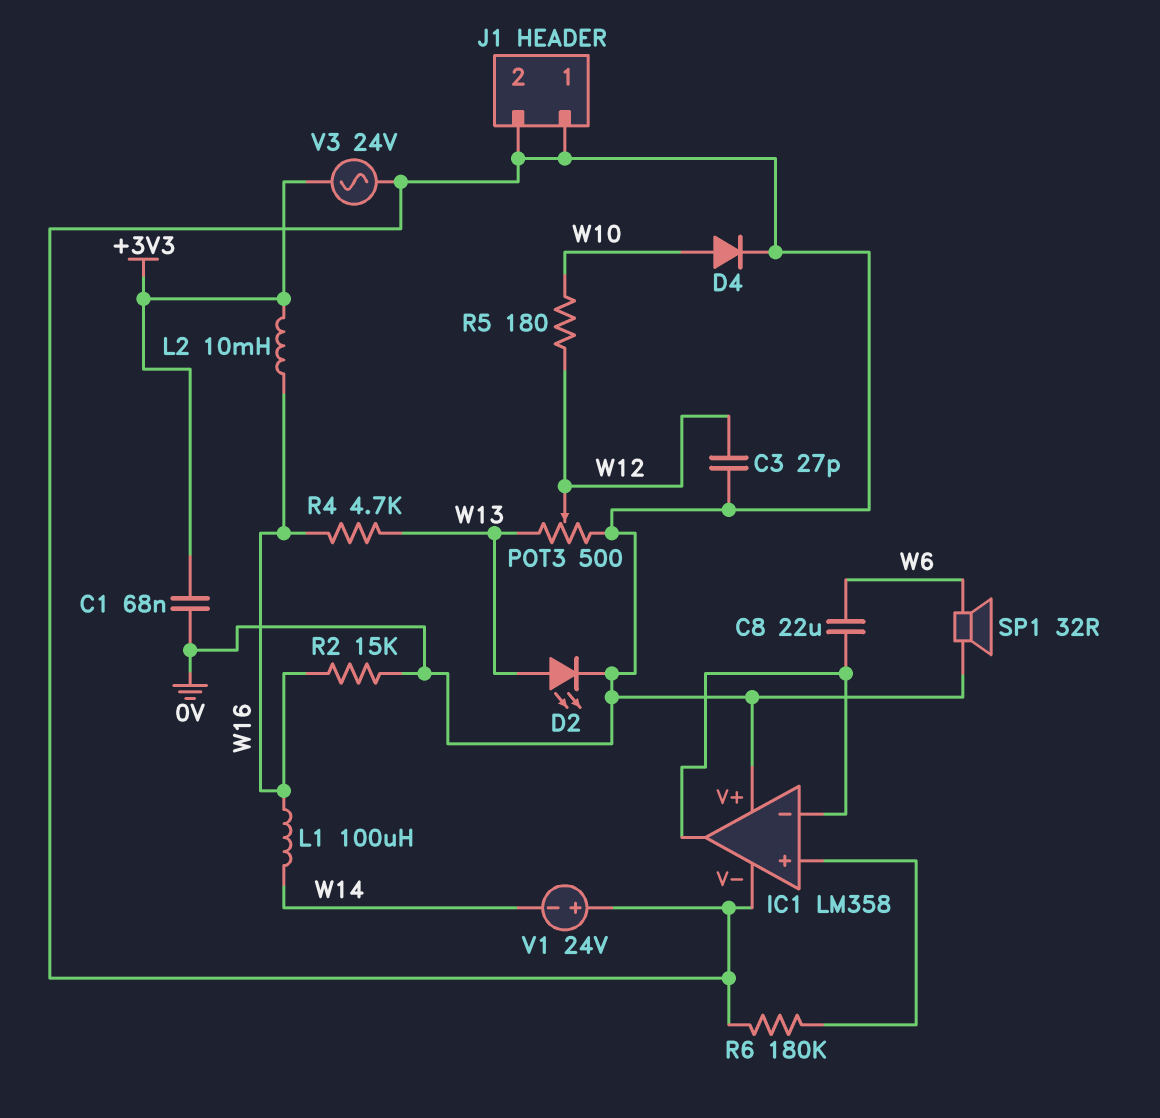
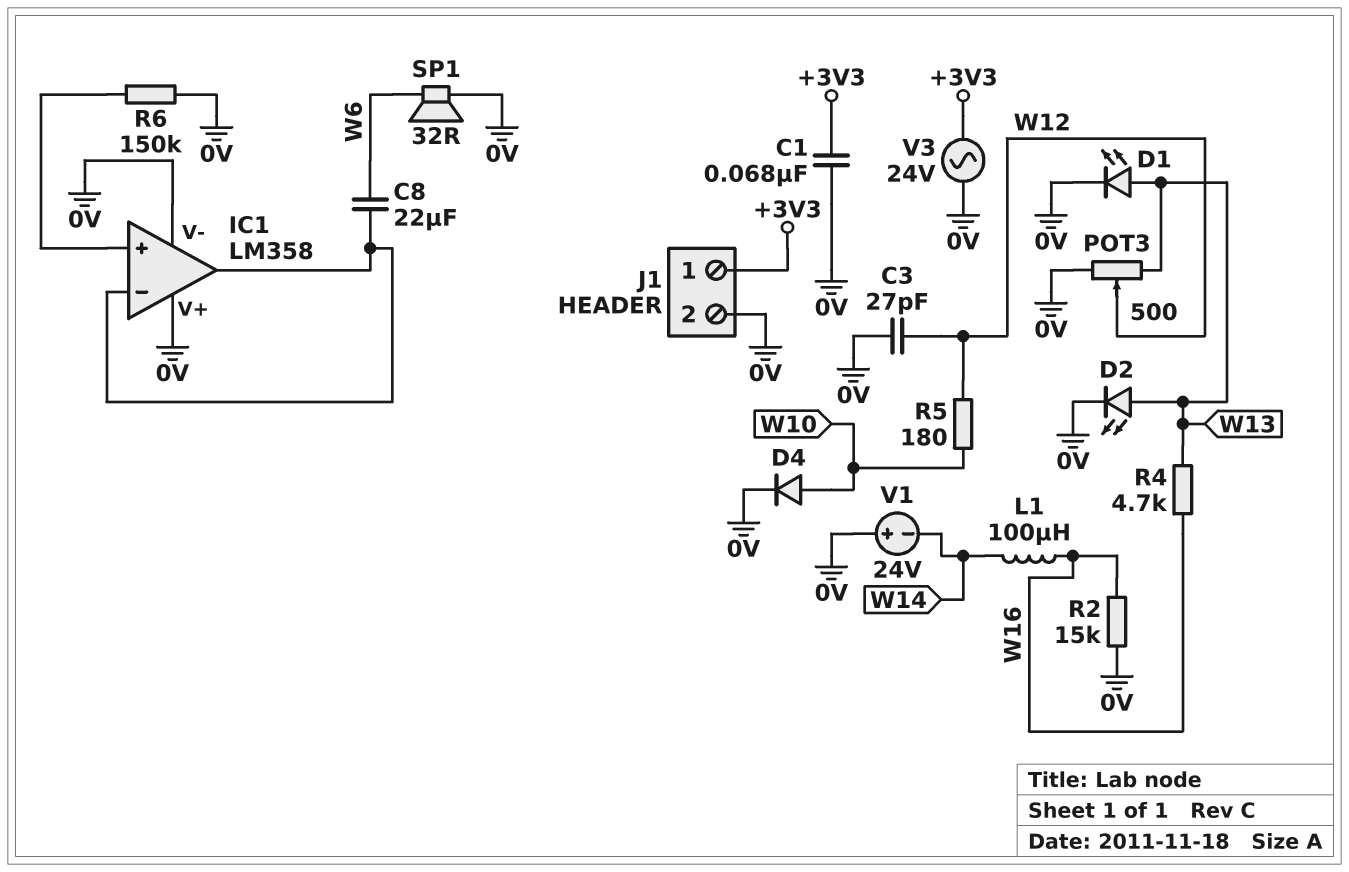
D1: none -> LED (A W13, K 0V)
J1 pin 1: 0V -> +3V3
L2: 10mH (+3V3, W16) -> none
R6: 180k (0V, IC1/in+) -> 150k (0V, IC1/in+)

